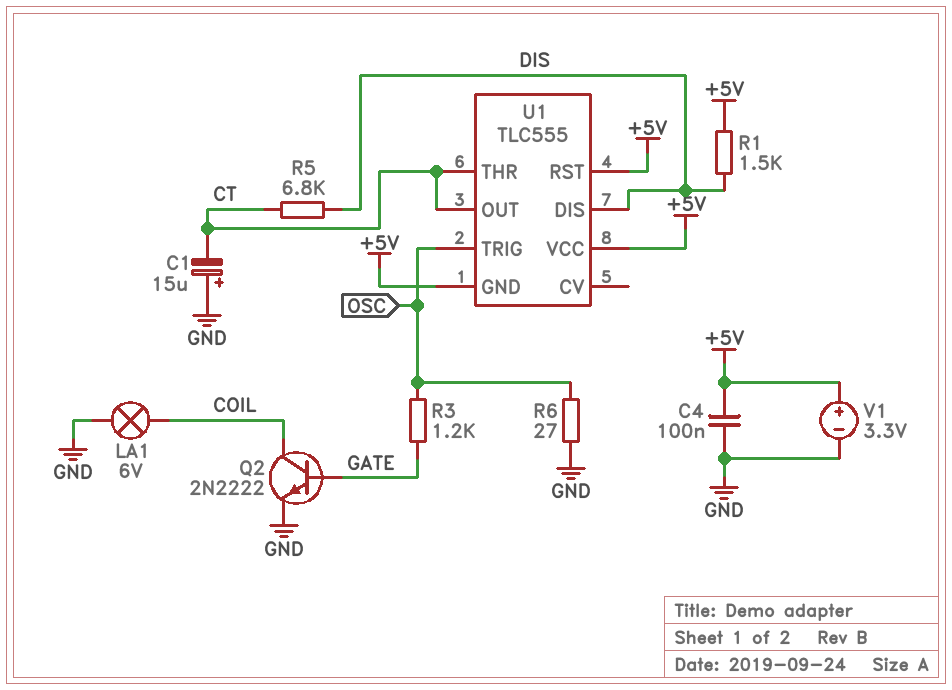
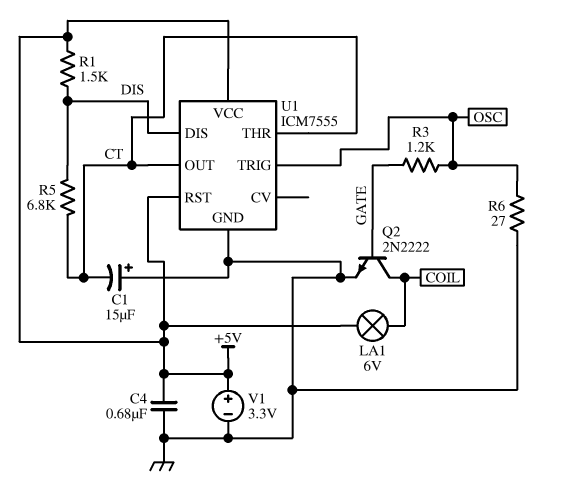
C4: 100nF (+5V, GND) -> 680nF (+5V, GND)
LA1: lamp 6V (COIL, GND) -> lamp 6V (+5V, COIL)
U1: TLC555 -> ICM7555
U1 pin GND: +5V -> GND

